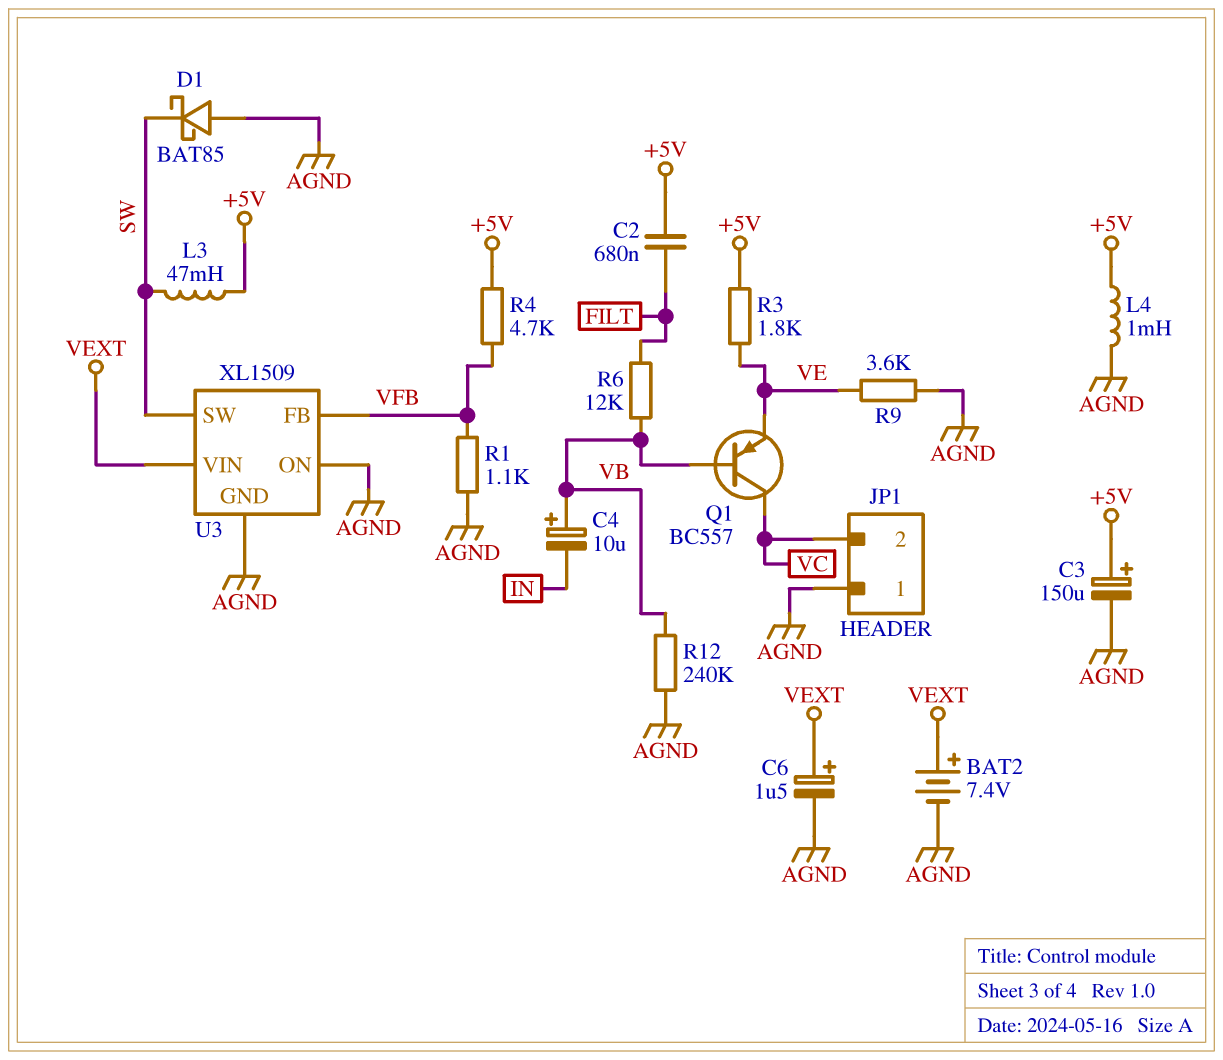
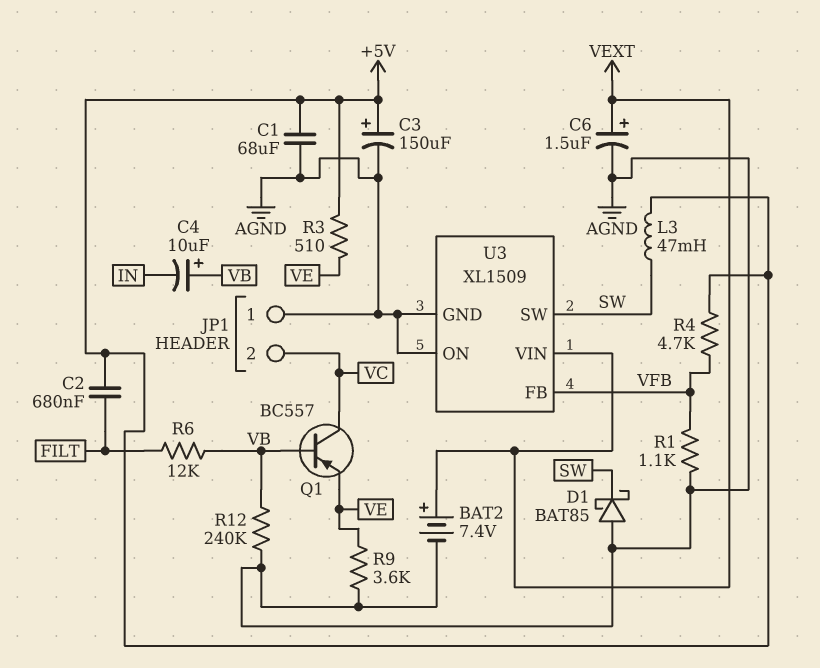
C1: none -> 68uF (+5V, AGND)
L4: 1mH (+5V, AGND) -> none
R3: 1.8k (+5V, VE) -> 510 (+5V, VE)

